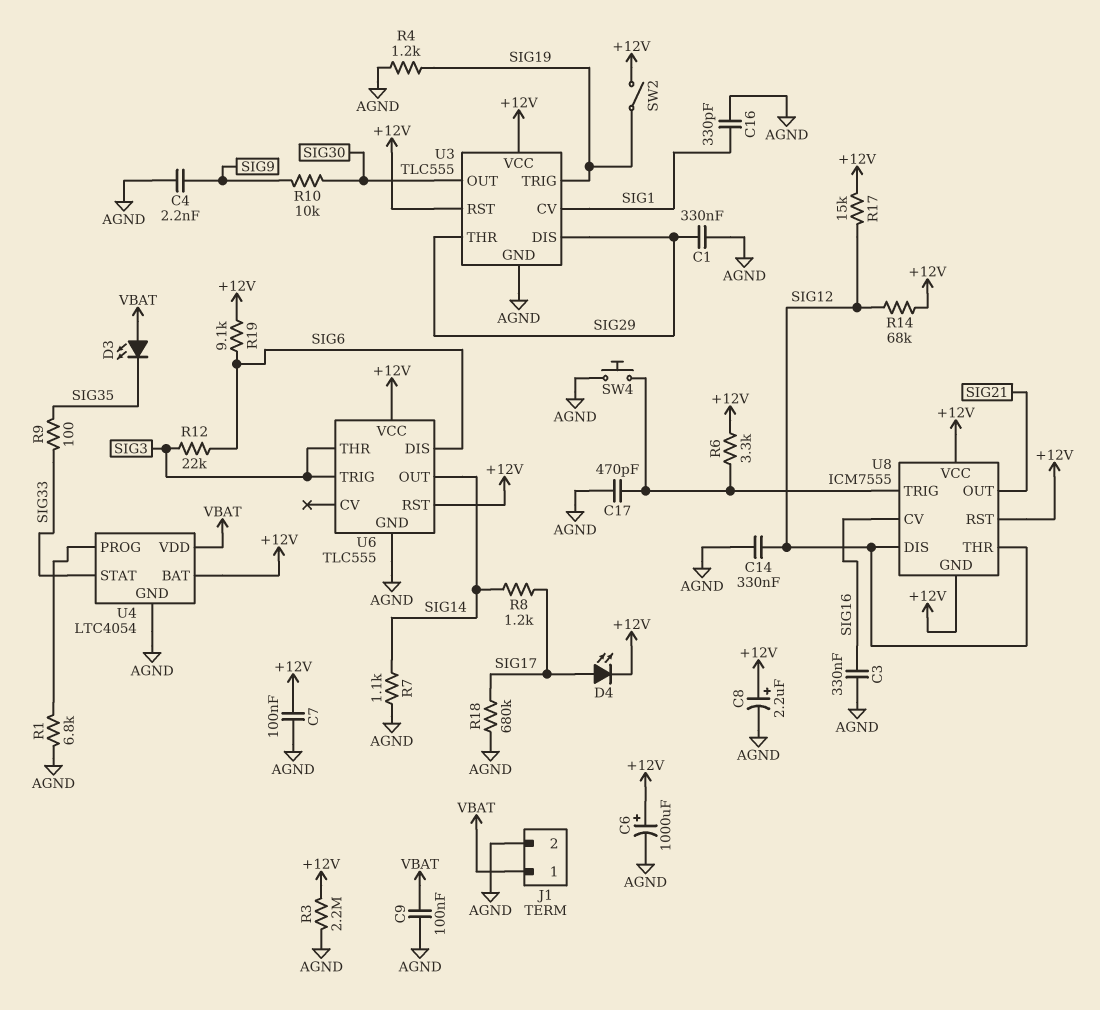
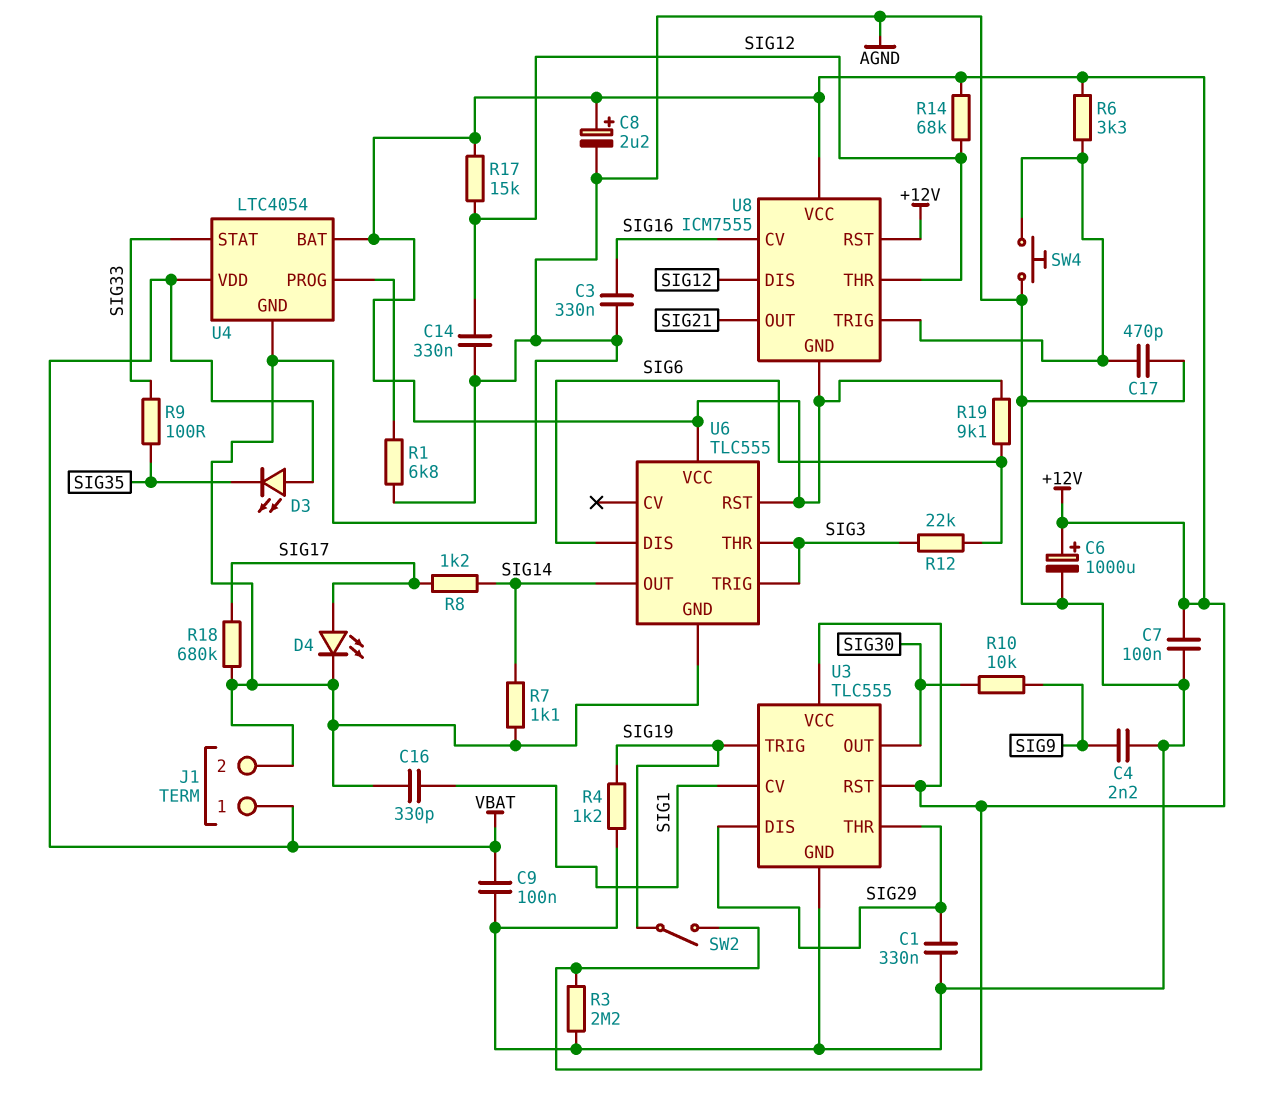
D4: LED (A SIG17, K +12V) -> LED (A SIG17, K AGND)

